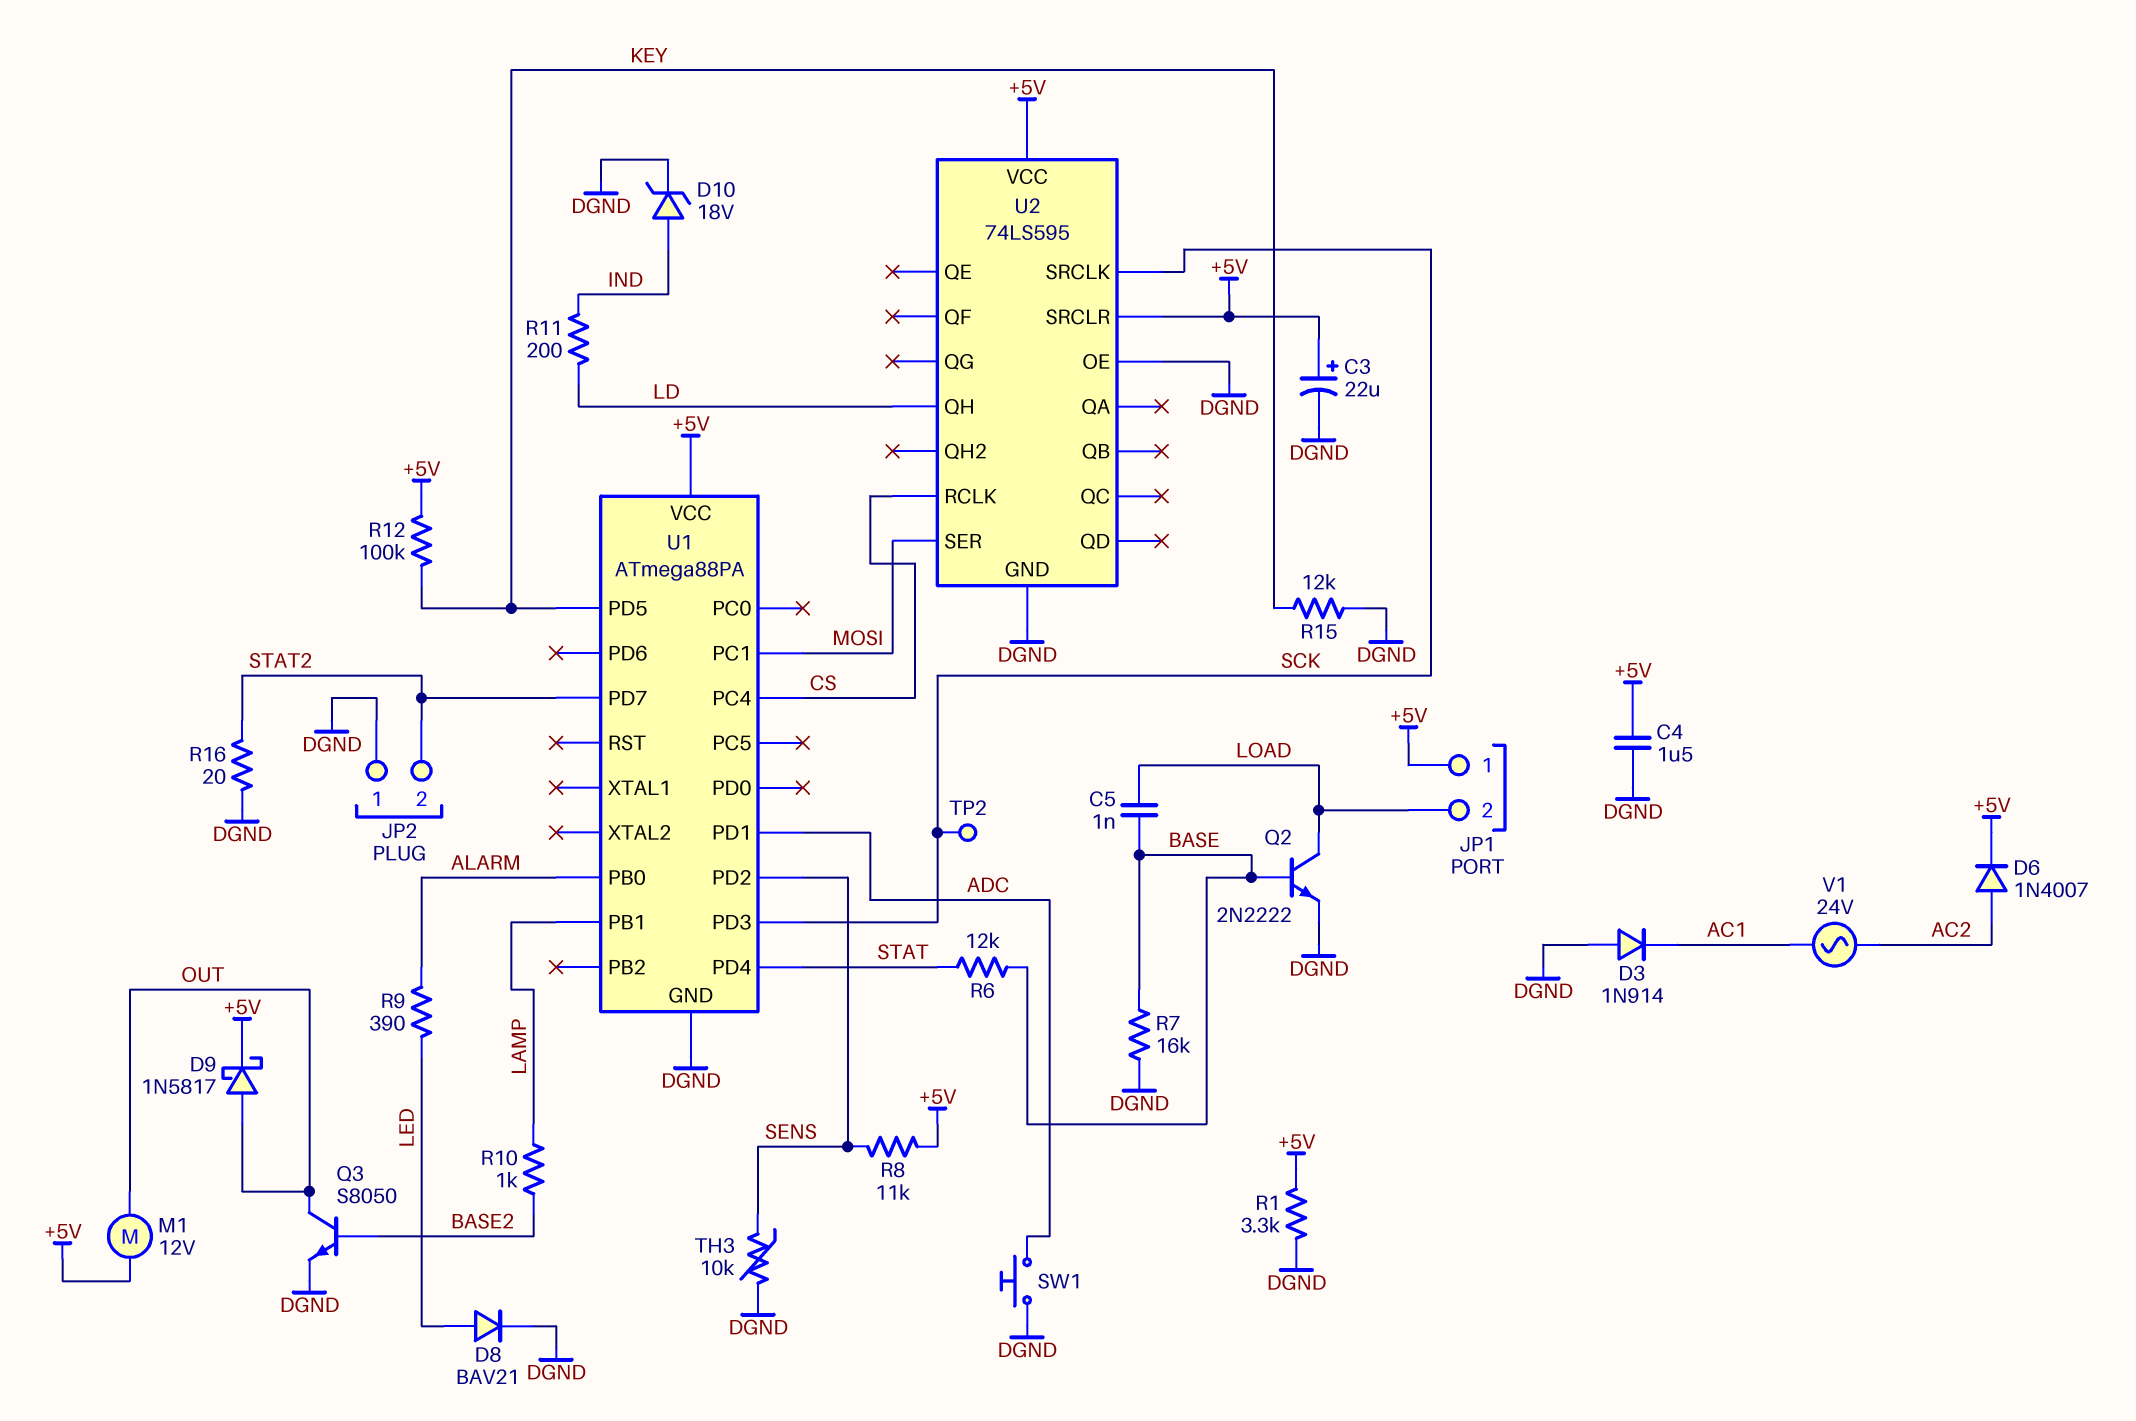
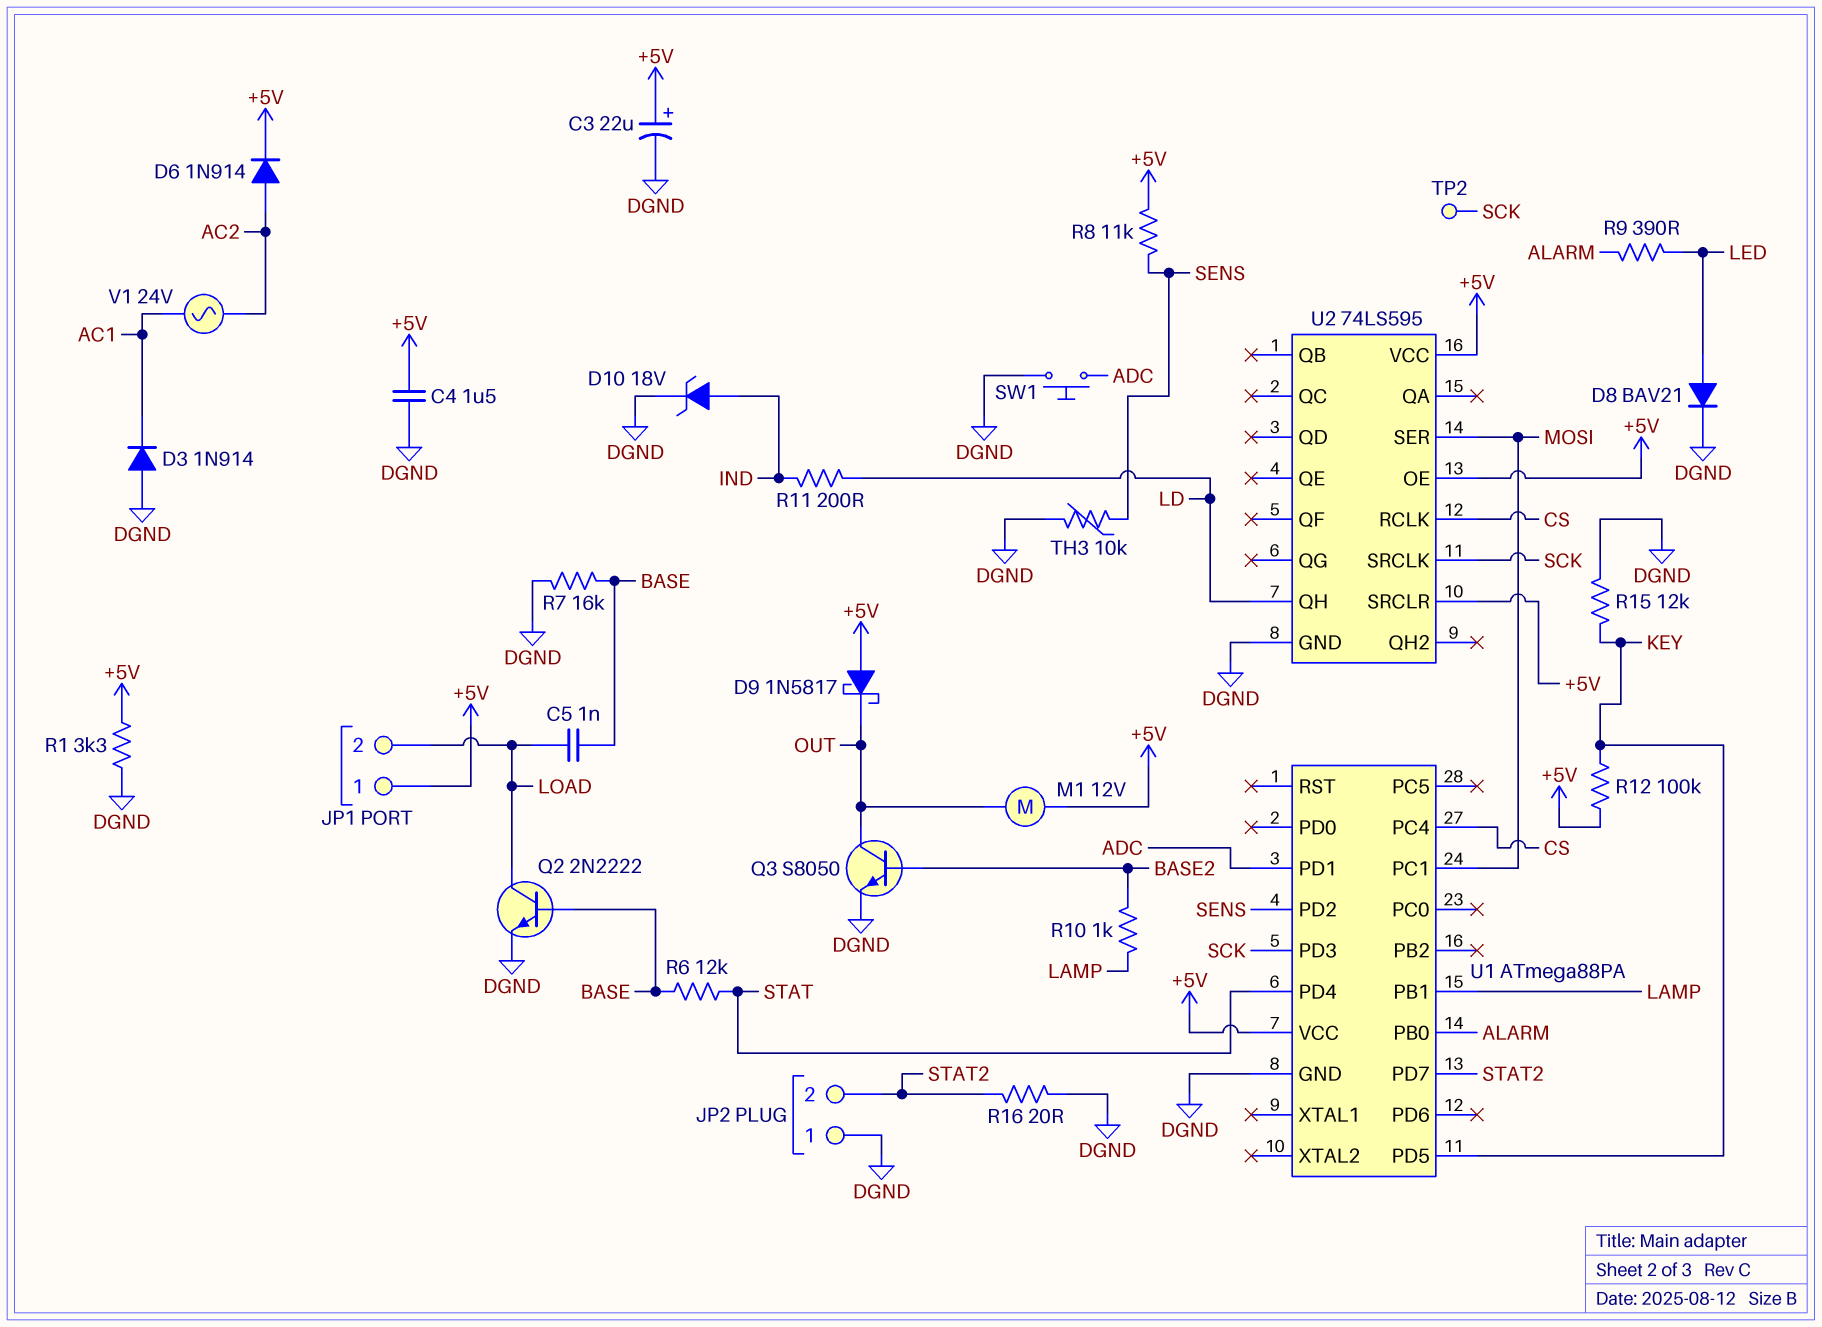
D6: diode 1N4007 (A AC2, K +5V) -> diode 1N914 (A AC2, K +5V)
D9: schottky 1N5817 (A OUT, K +5V) -> schottky 1N5817 (A +5V, K OUT)
U2 pin OE: DGND -> +5V

